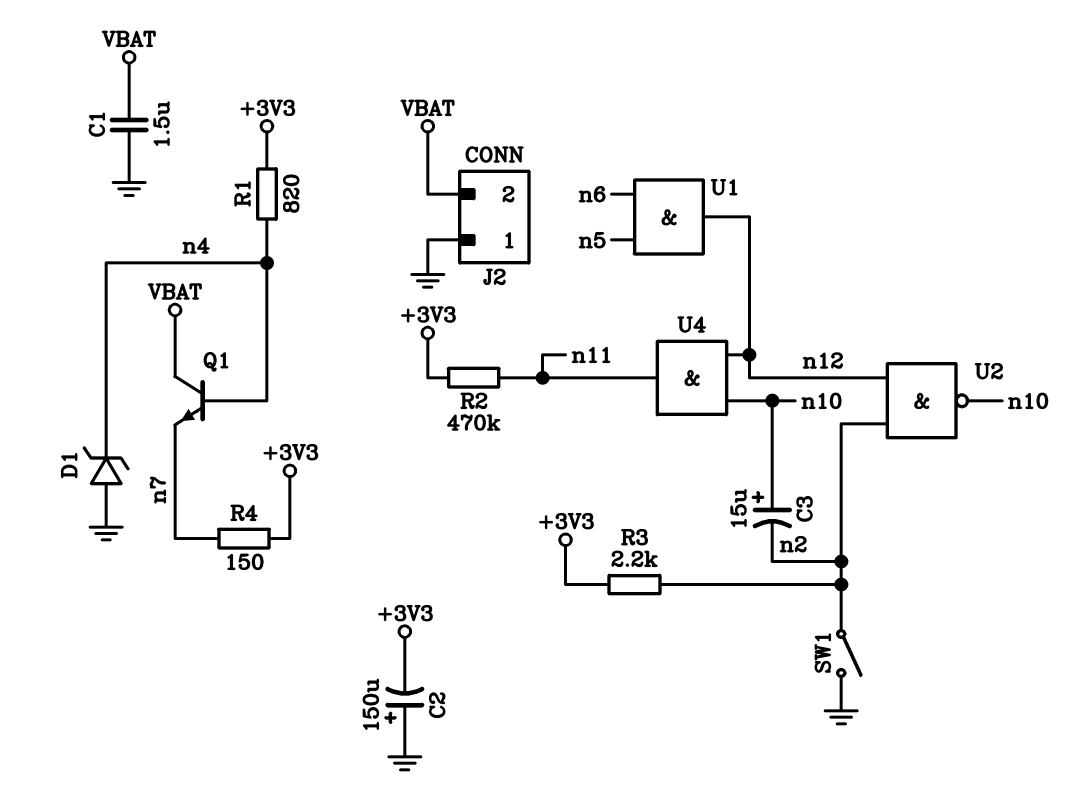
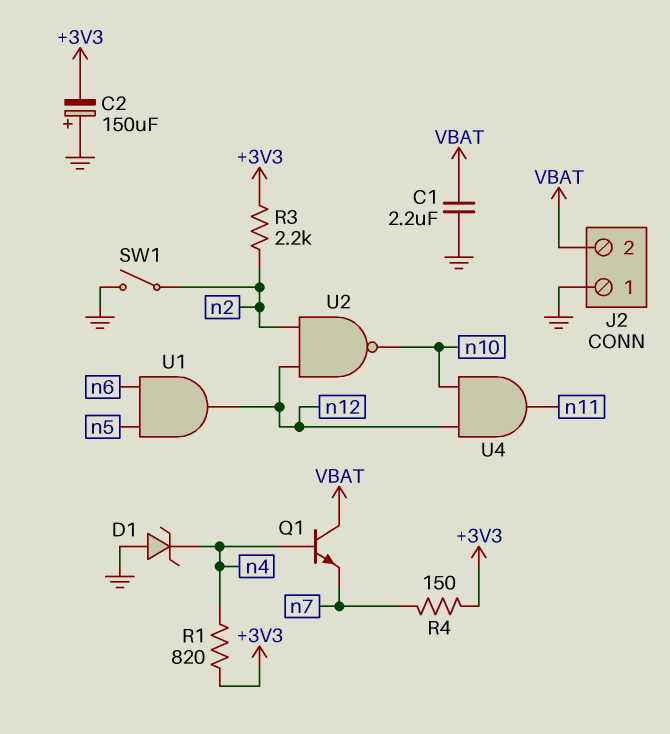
C1: 1.5uF (GND, VBAT) -> 2.2uF (GND, VBAT)
C3: 15uF (plus n10, minus n2) -> none
R2: 470k (+3V3, n11) -> none

